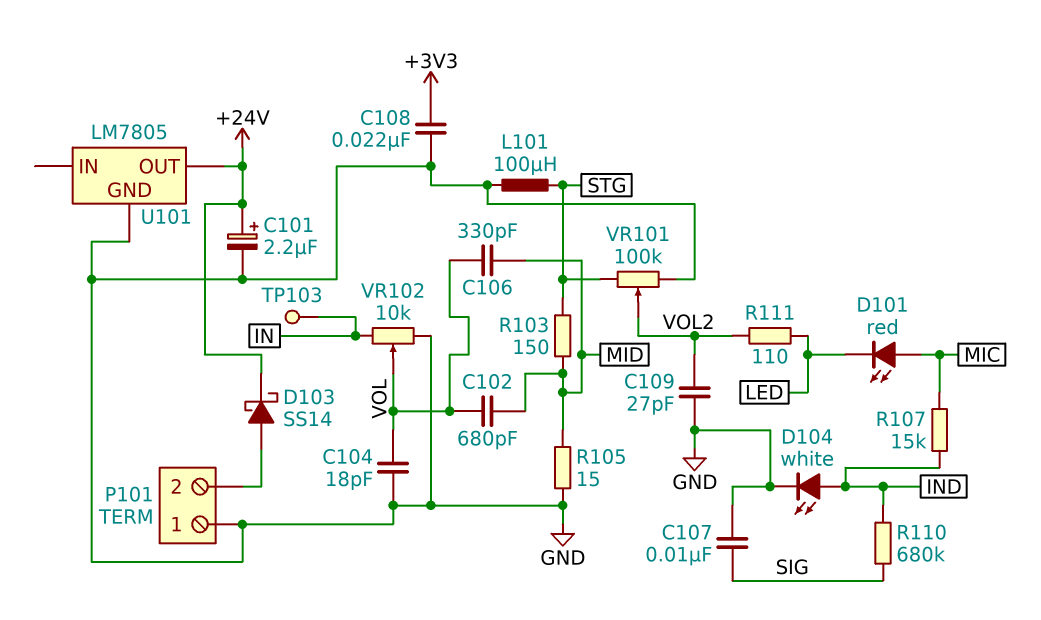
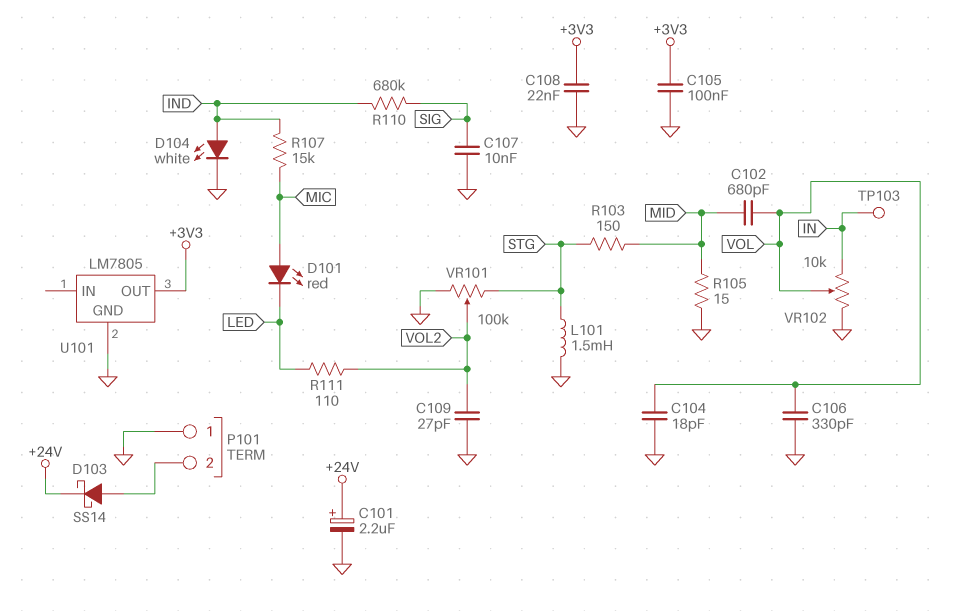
C105: none -> 100nF (+3V3, GND)
C106: 330pF (MID, VOL) -> 330pF (GND, VOL)
L101: 100uH (GND, STG) -> 1.5mH (GND, STG)
U101 pin OUT: +24V -> +3V3

